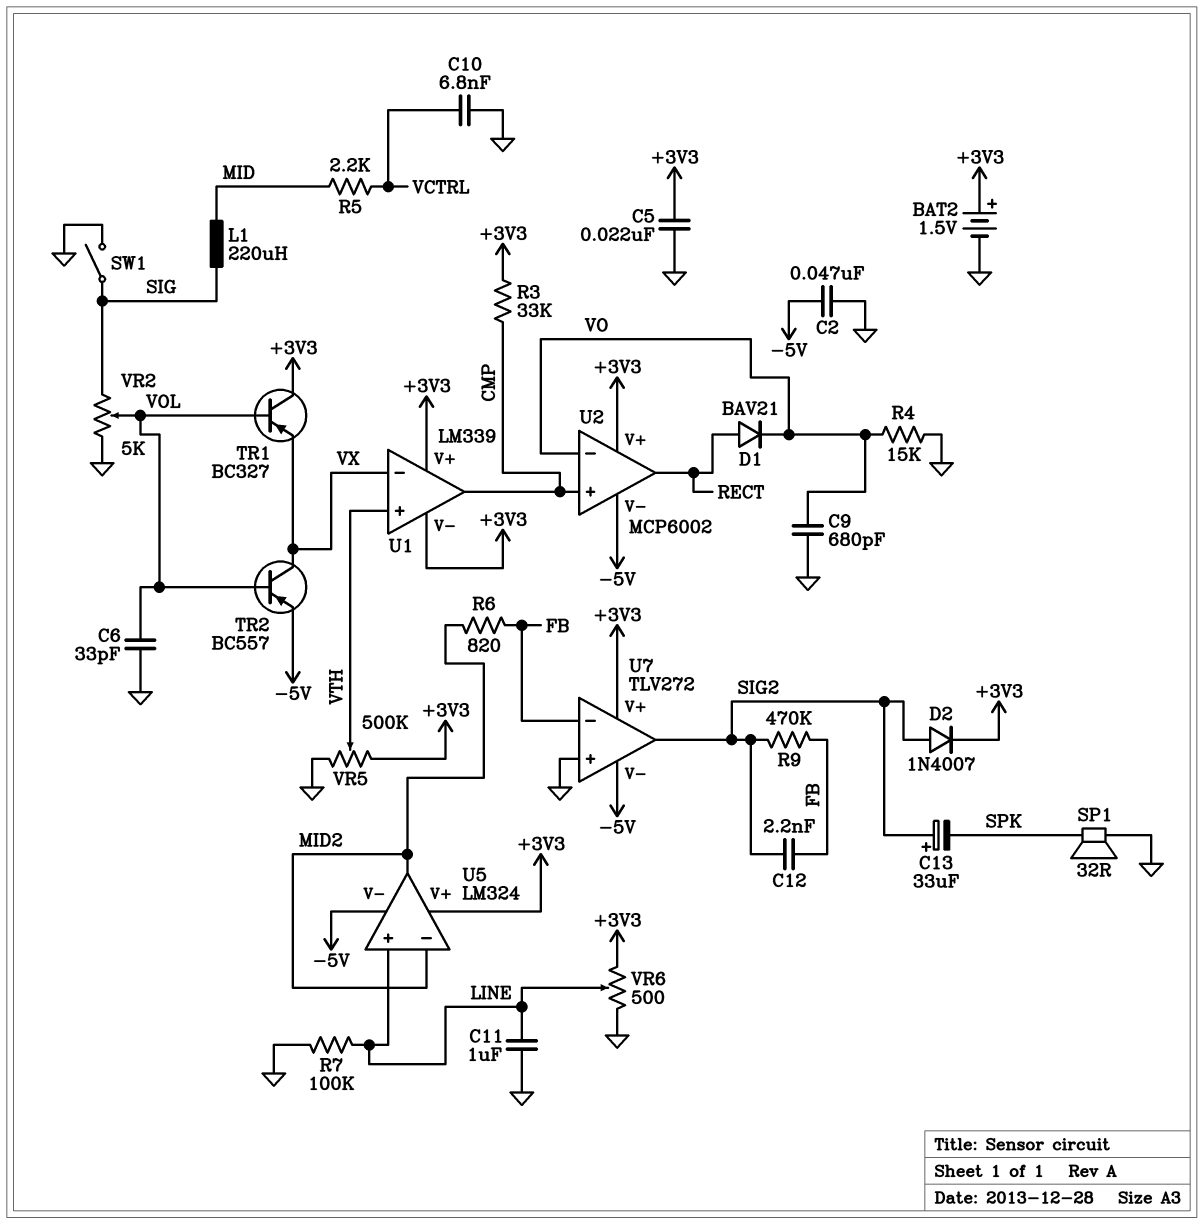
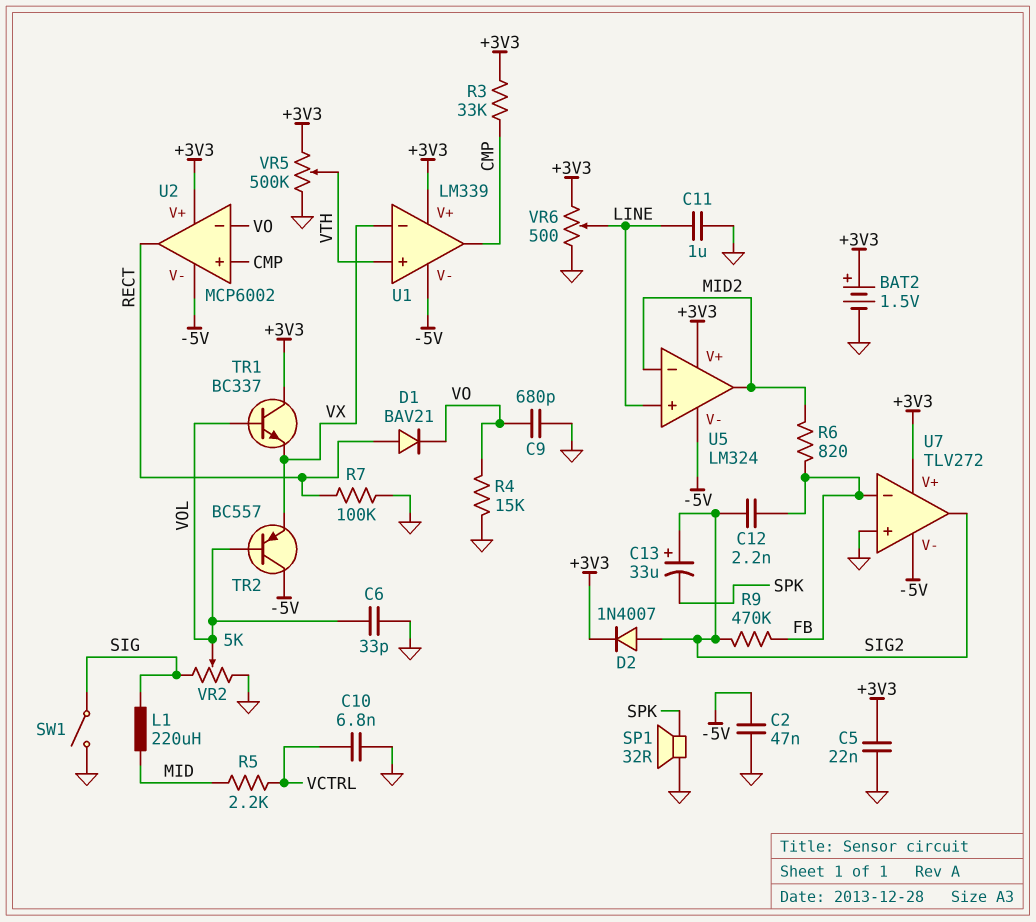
R7: 100k (GND, LINE) -> 100k (GND, RECT)
TR1: PNP BC327 (B VOL, C +3V3, E VX) -> NPN BC337 (B VOL, C +3V3, E VX)
TR2: PNP BC557 (B VOL, C VX, E -5V) -> PNP BC557 (B VOL, C -5V, E VX)
U1 pin V-: +3V3 -> -5V

